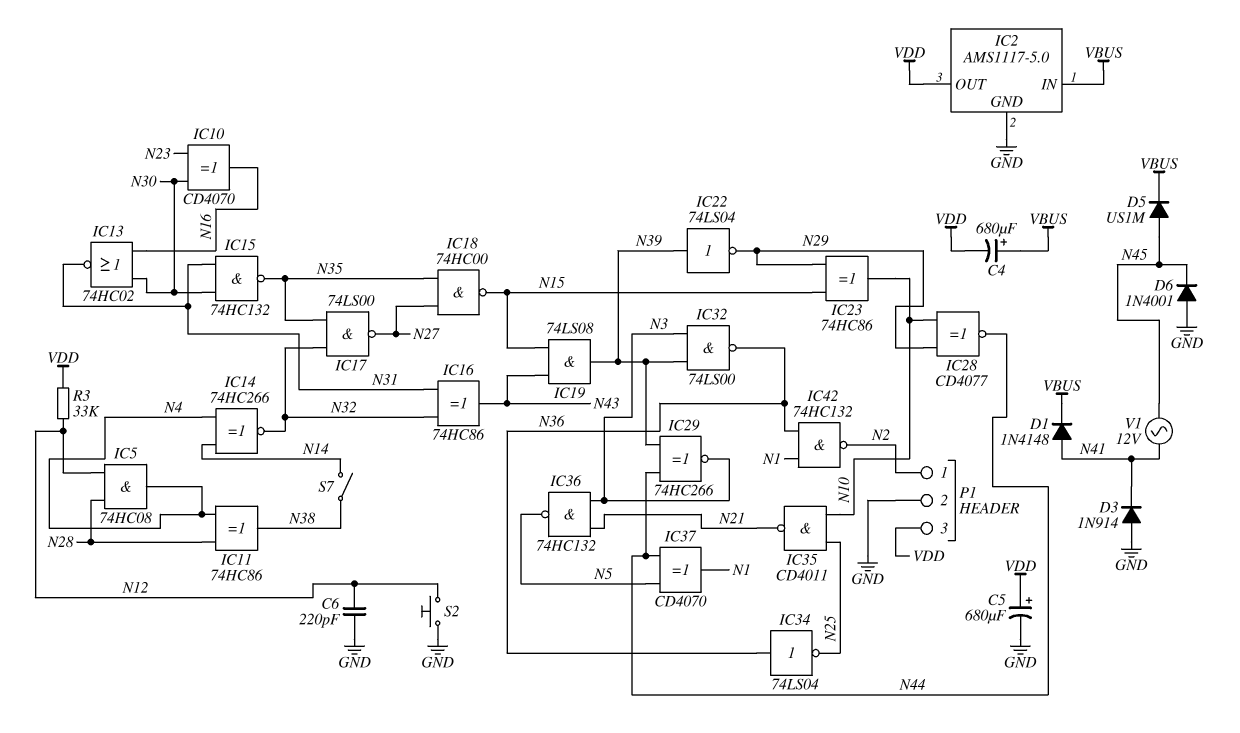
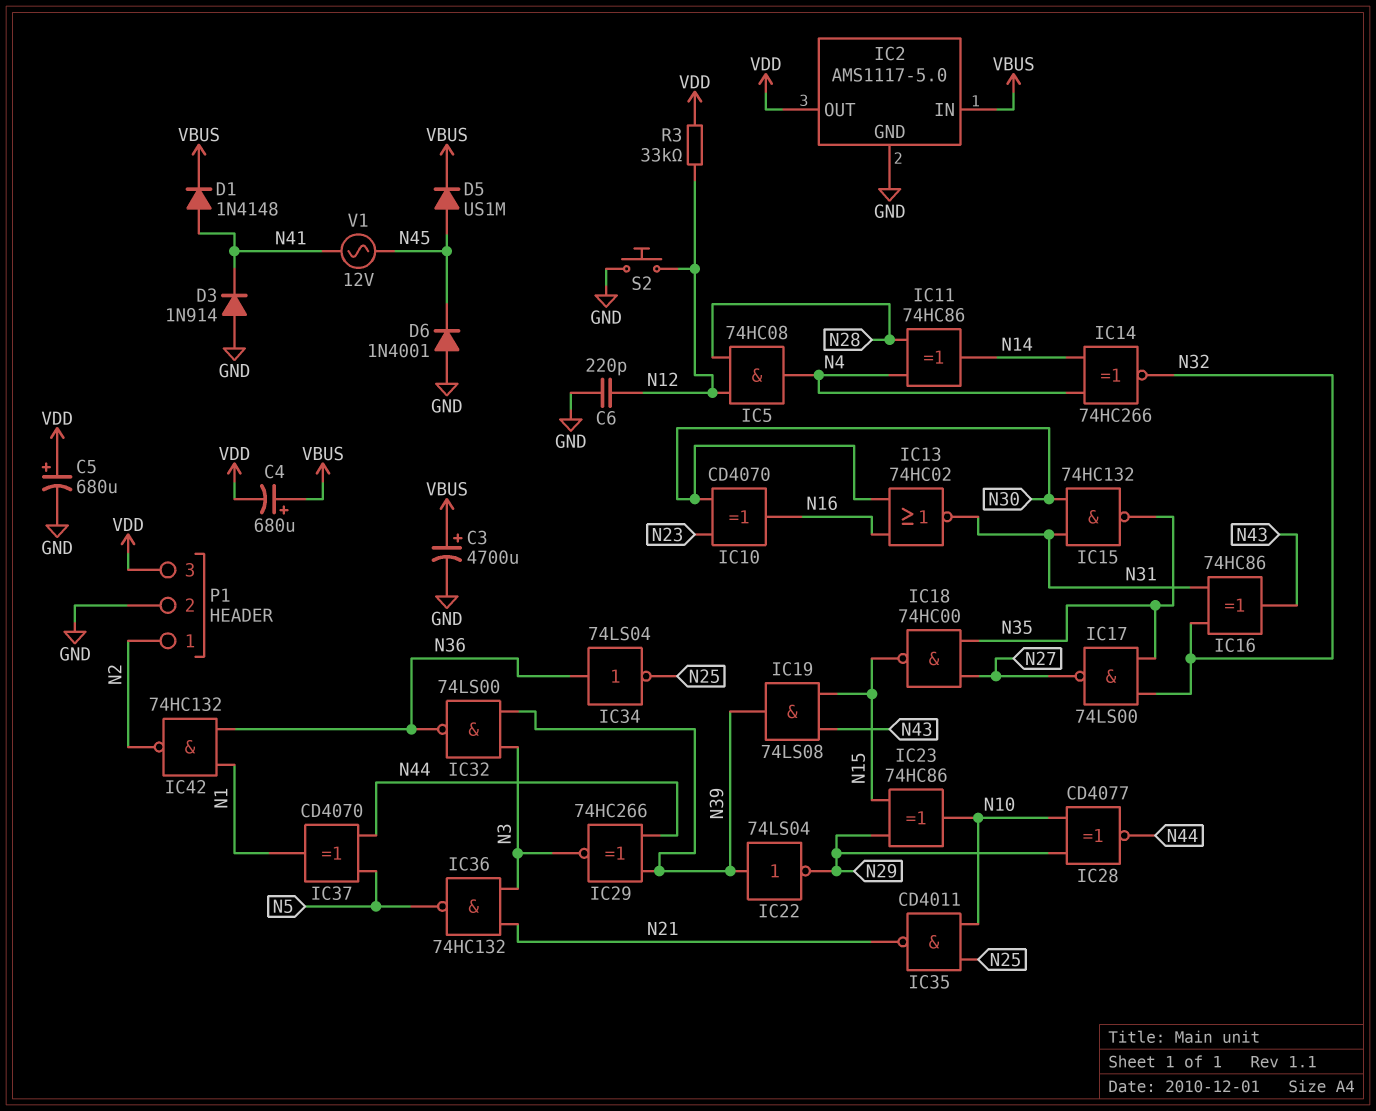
C3: none -> 4700uF (plus VBUS, minus GND)
IC11: XOR 74HC86 (in N4, in N28, out N38) -> XOR 74HC86 (in N4, in N28, out N14)
S7: switch (N14, N38) -> none

